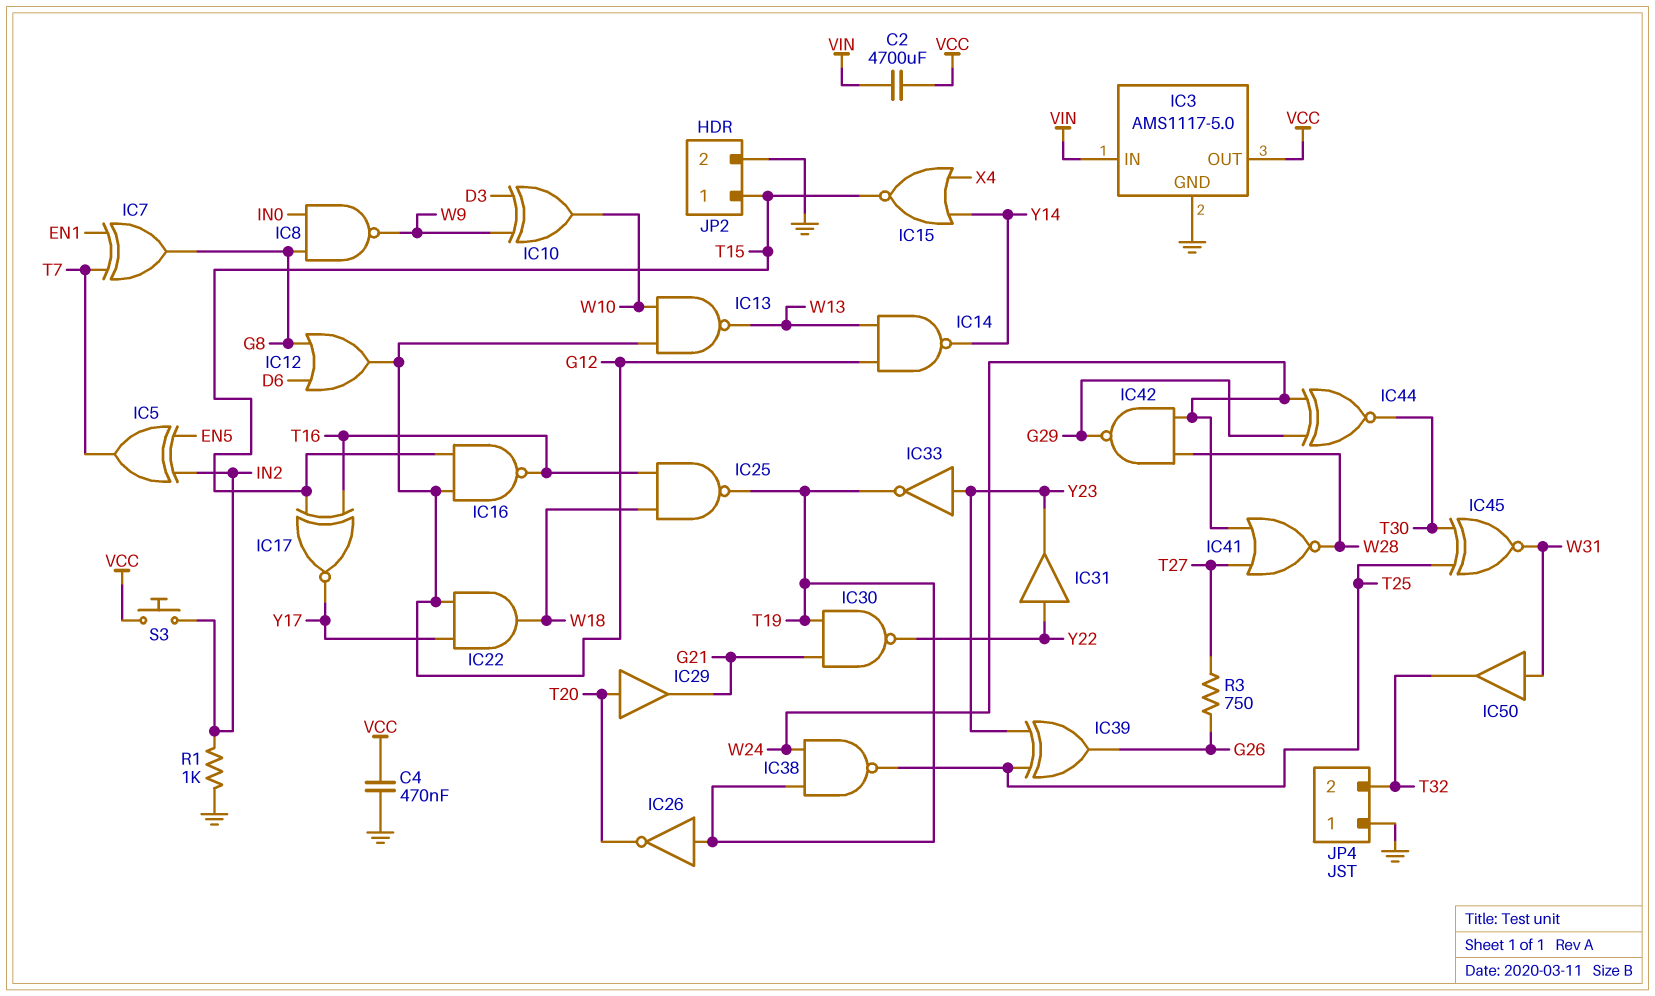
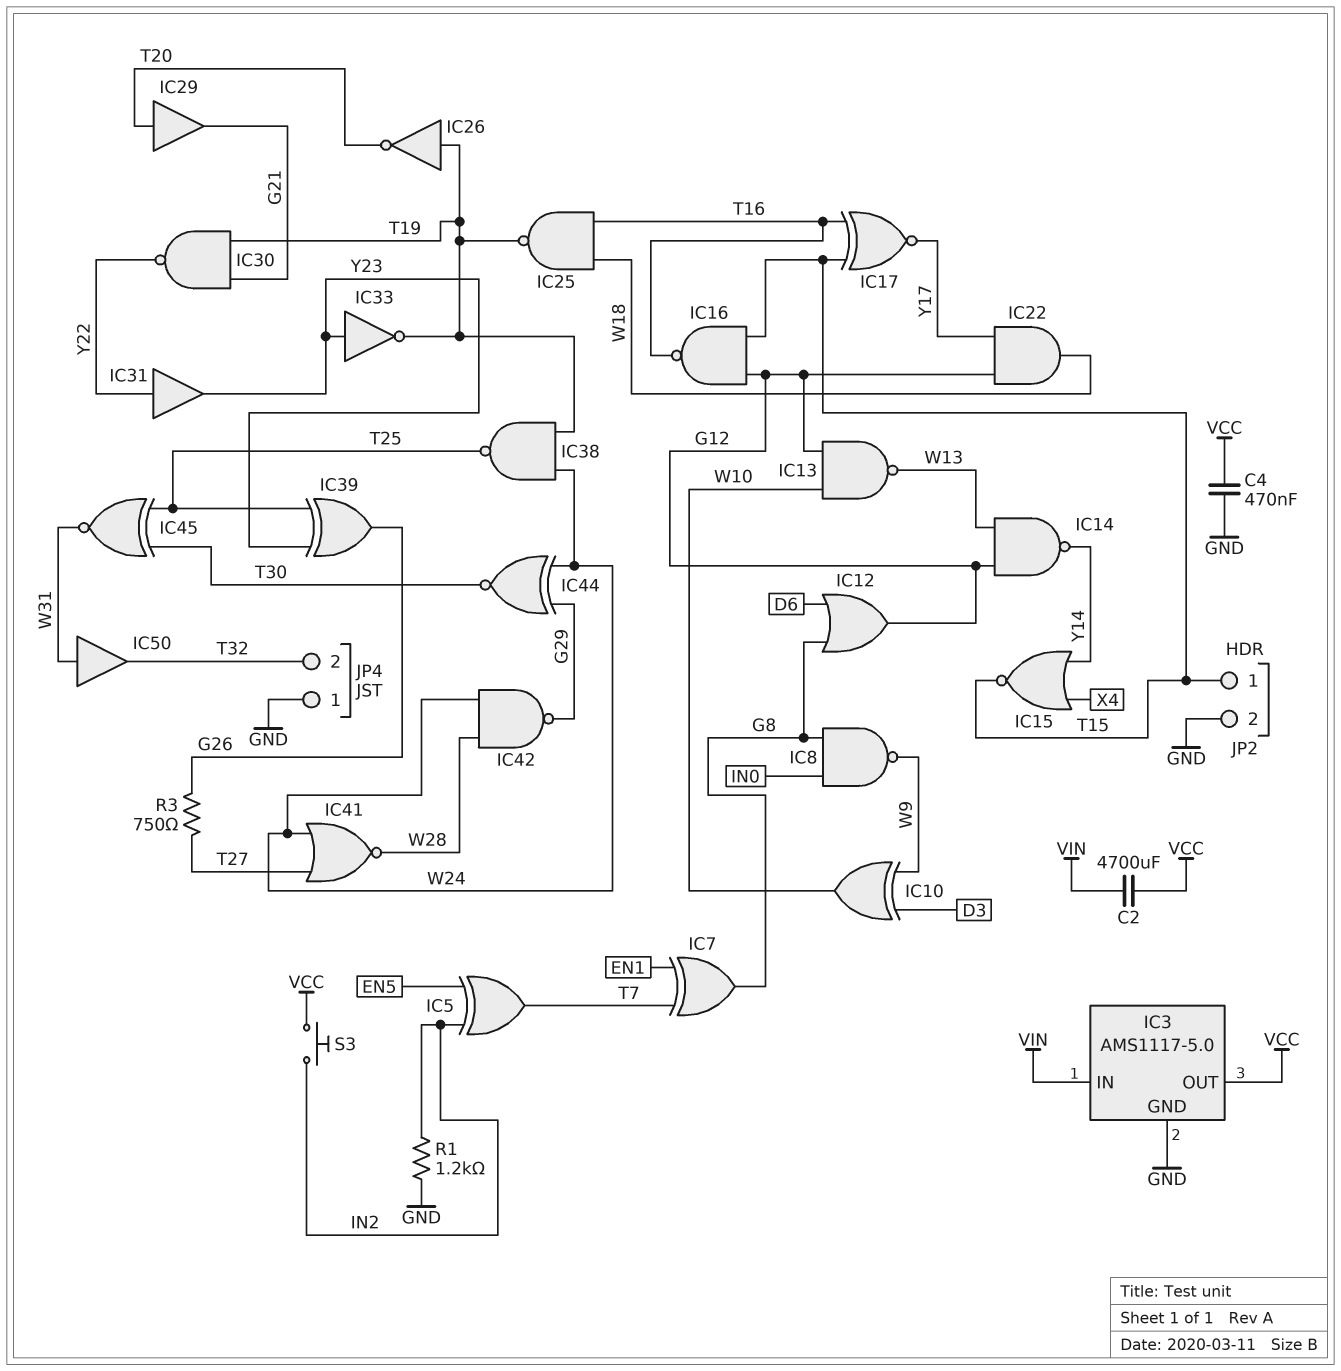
R1: 1k (GND, IN2) -> 1.2k (GND, IN2)

